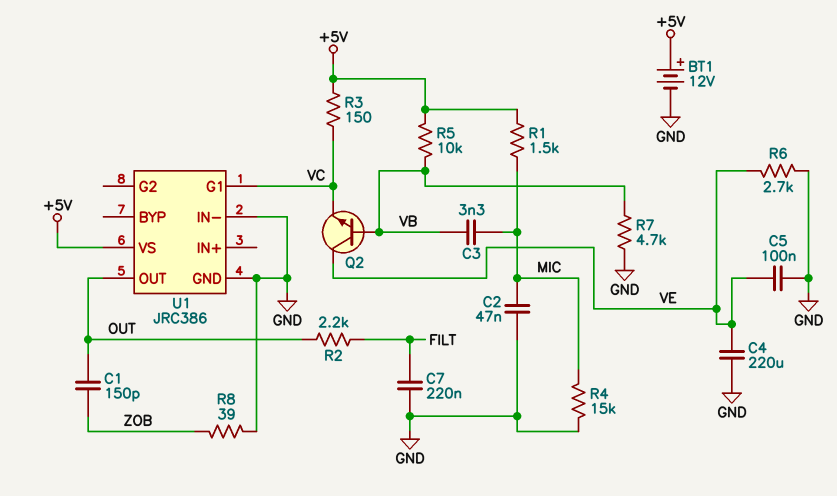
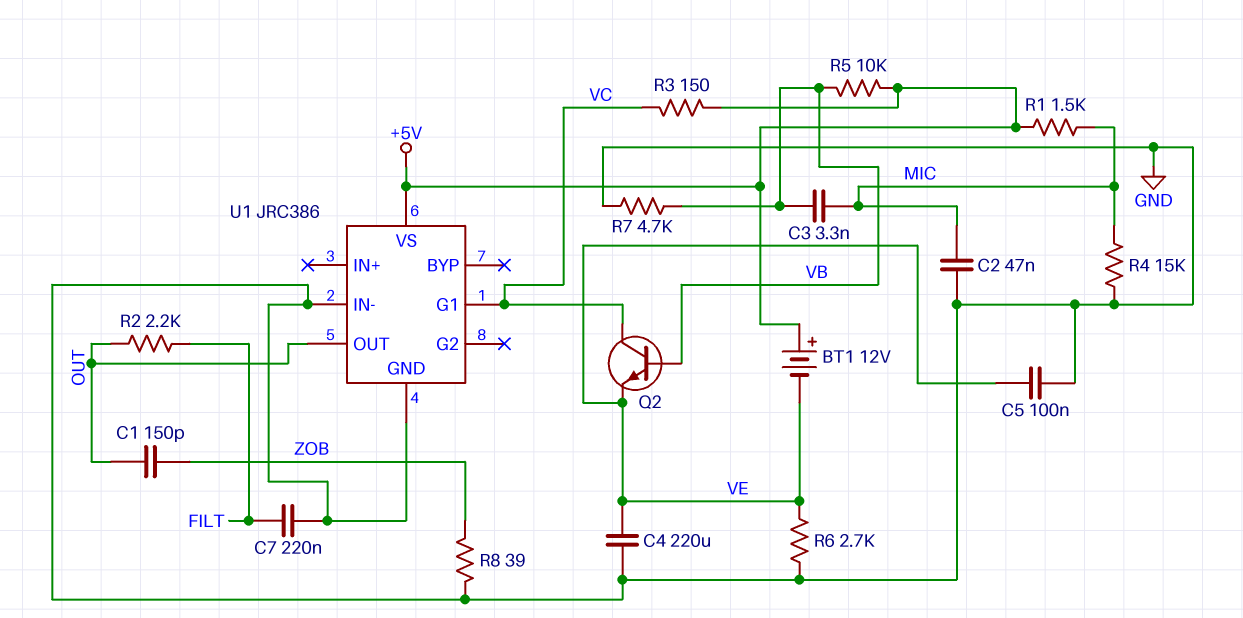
BT1: 12V (plus +5V, minus GND) -> 12V (plus +5V, minus VE)
Q2: NPN (B VB, C VE, E VC) -> NPN (B VB, C VC, E VE)

